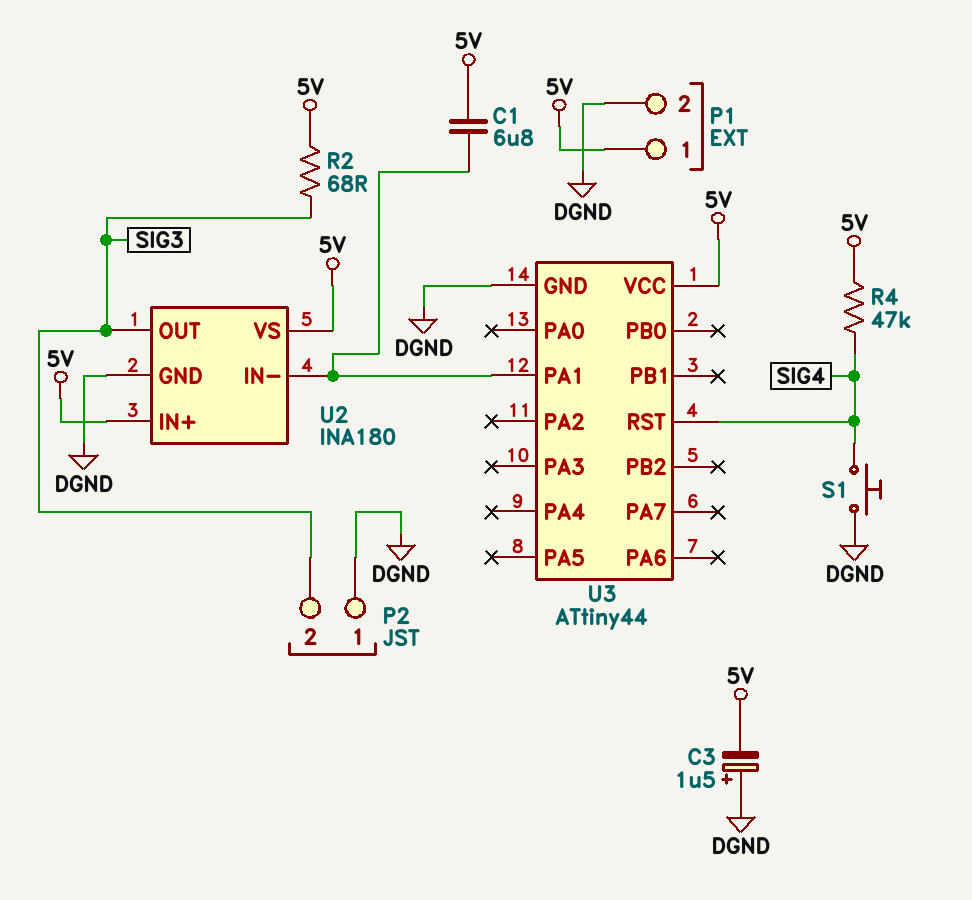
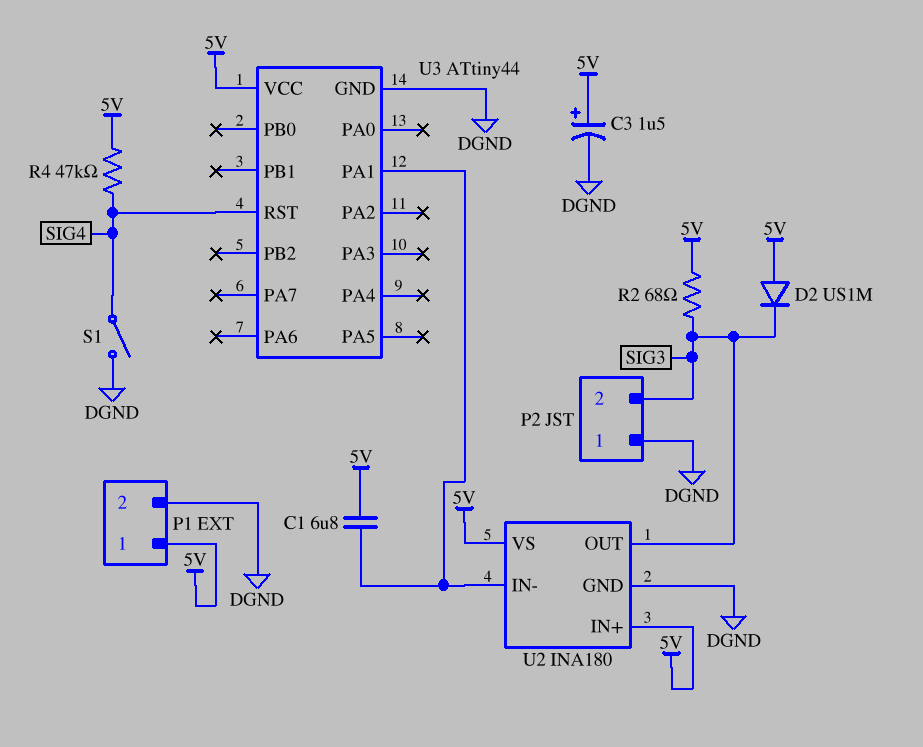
C3: 1.5uF (plus DGND, minus 5V) -> 1.5uF (plus 5V, minus DGND)
D2: none -> diode US1M (A 5V, K SIG3)
S1: button (DGND, SIG4) -> switch (DGND, SIG4)

